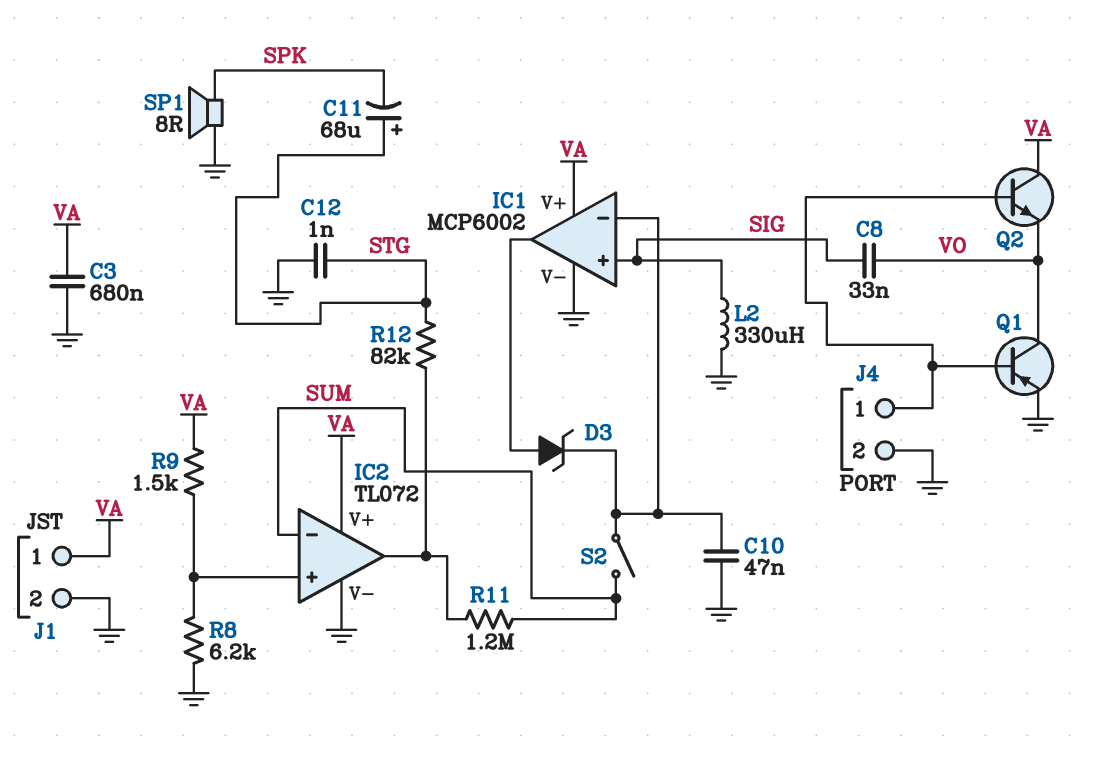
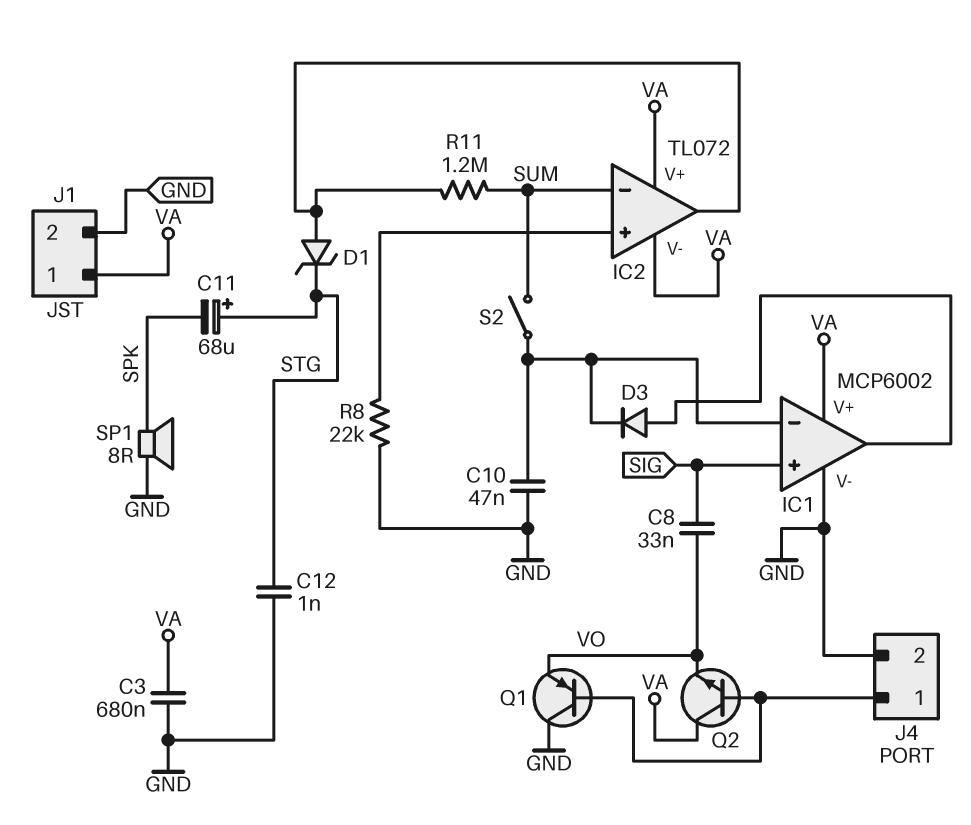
D1: none -> zener (A IC2/out, K STG)
D3: zener (A IC1/out, K IC1/in-) -> diode (A IC1/out, K IC1/in-)
IC2 pin V-: GND -> VA
L2: 330uH (GND, SIG) -> none
Q1: PNP (B J4/1, C VO, E GND) -> PNP (B J4/1, C GND, E VO)
R8: 6.2k (GND, IC2/in+) -> 22k (GND, IC2/in+)
R9: 1.5k (IC2/in+, VA) -> none
R12: 82k (IC2/out, STG) -> none

